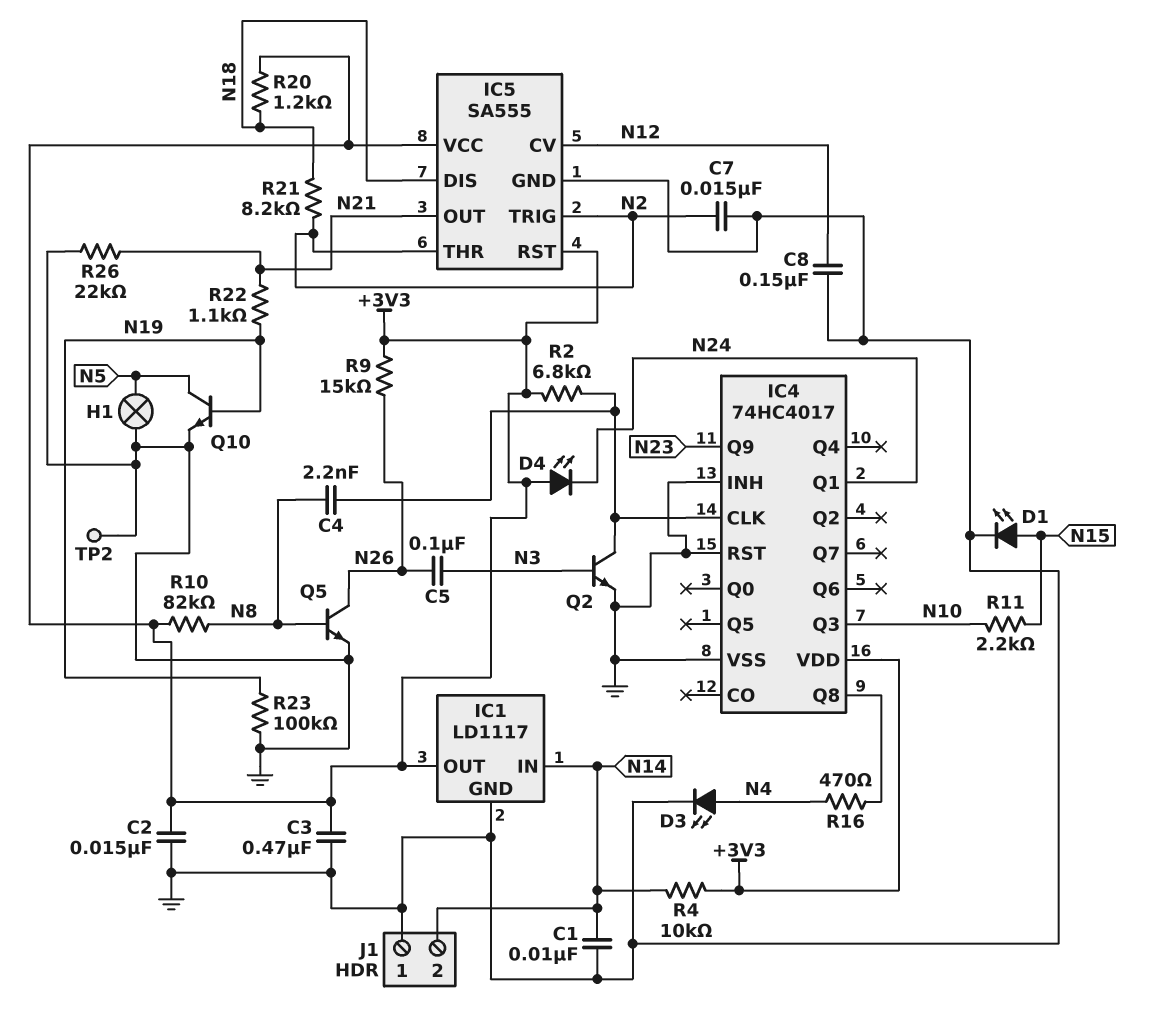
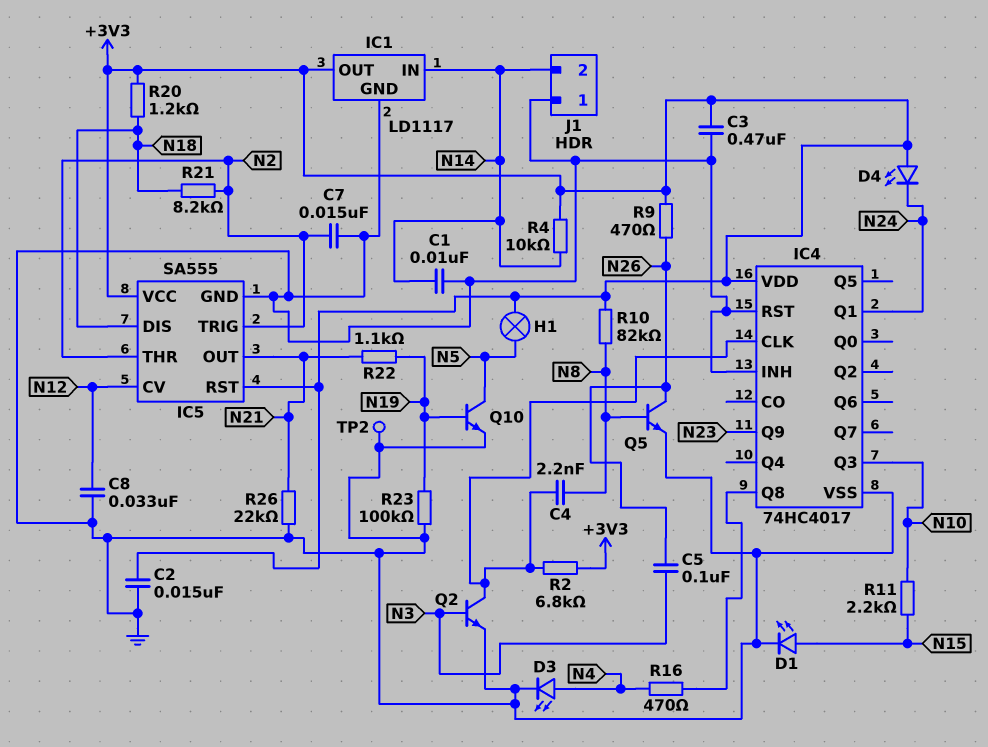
C8: 150nF (GND, N12) -> 33nF (GND, N12)
H1: lamp (GND, N5) -> lamp (+3V3, N5)
R9: 15k (+3V3, N26) -> 470 (+3V3, N26)

